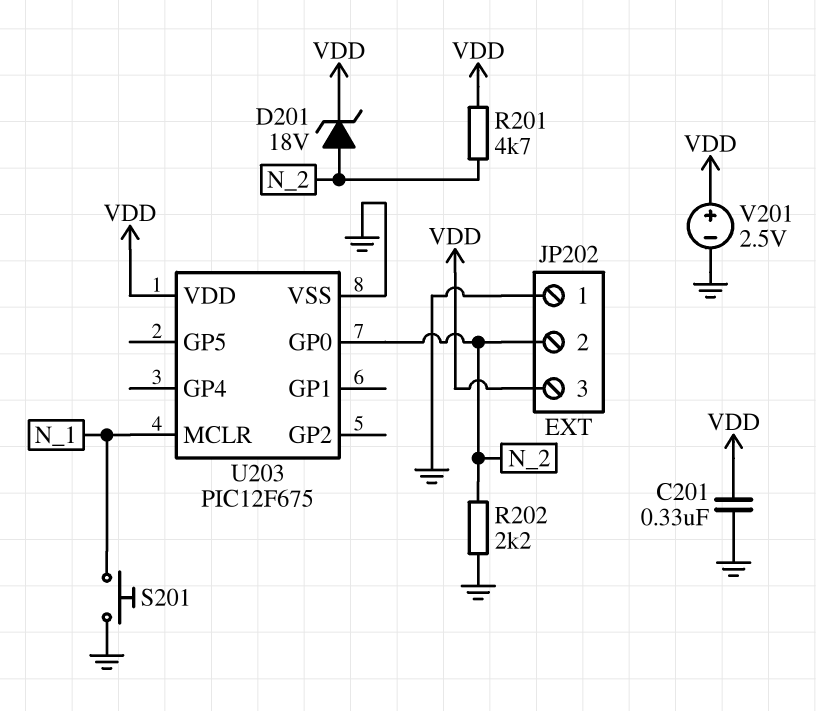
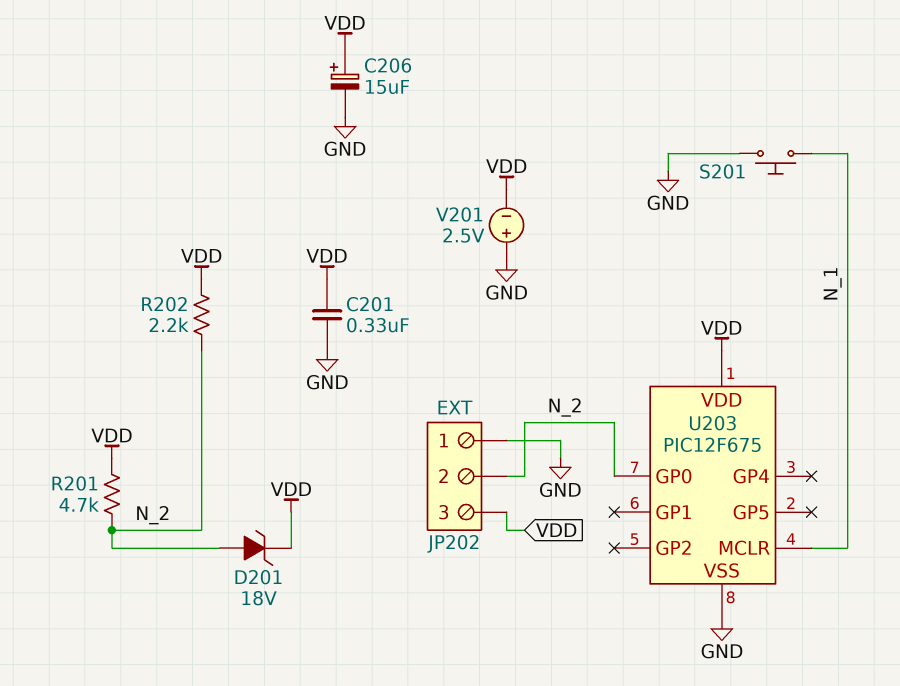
C206: none -> 15uF (plus VDD, minus GND)
R202: 2.2k (GND, N_2) -> 2.2k (N_2, VDD)
V201: 2.5V (plus VDD, minus GND) -> 2.5V (plus GND, minus VDD)

